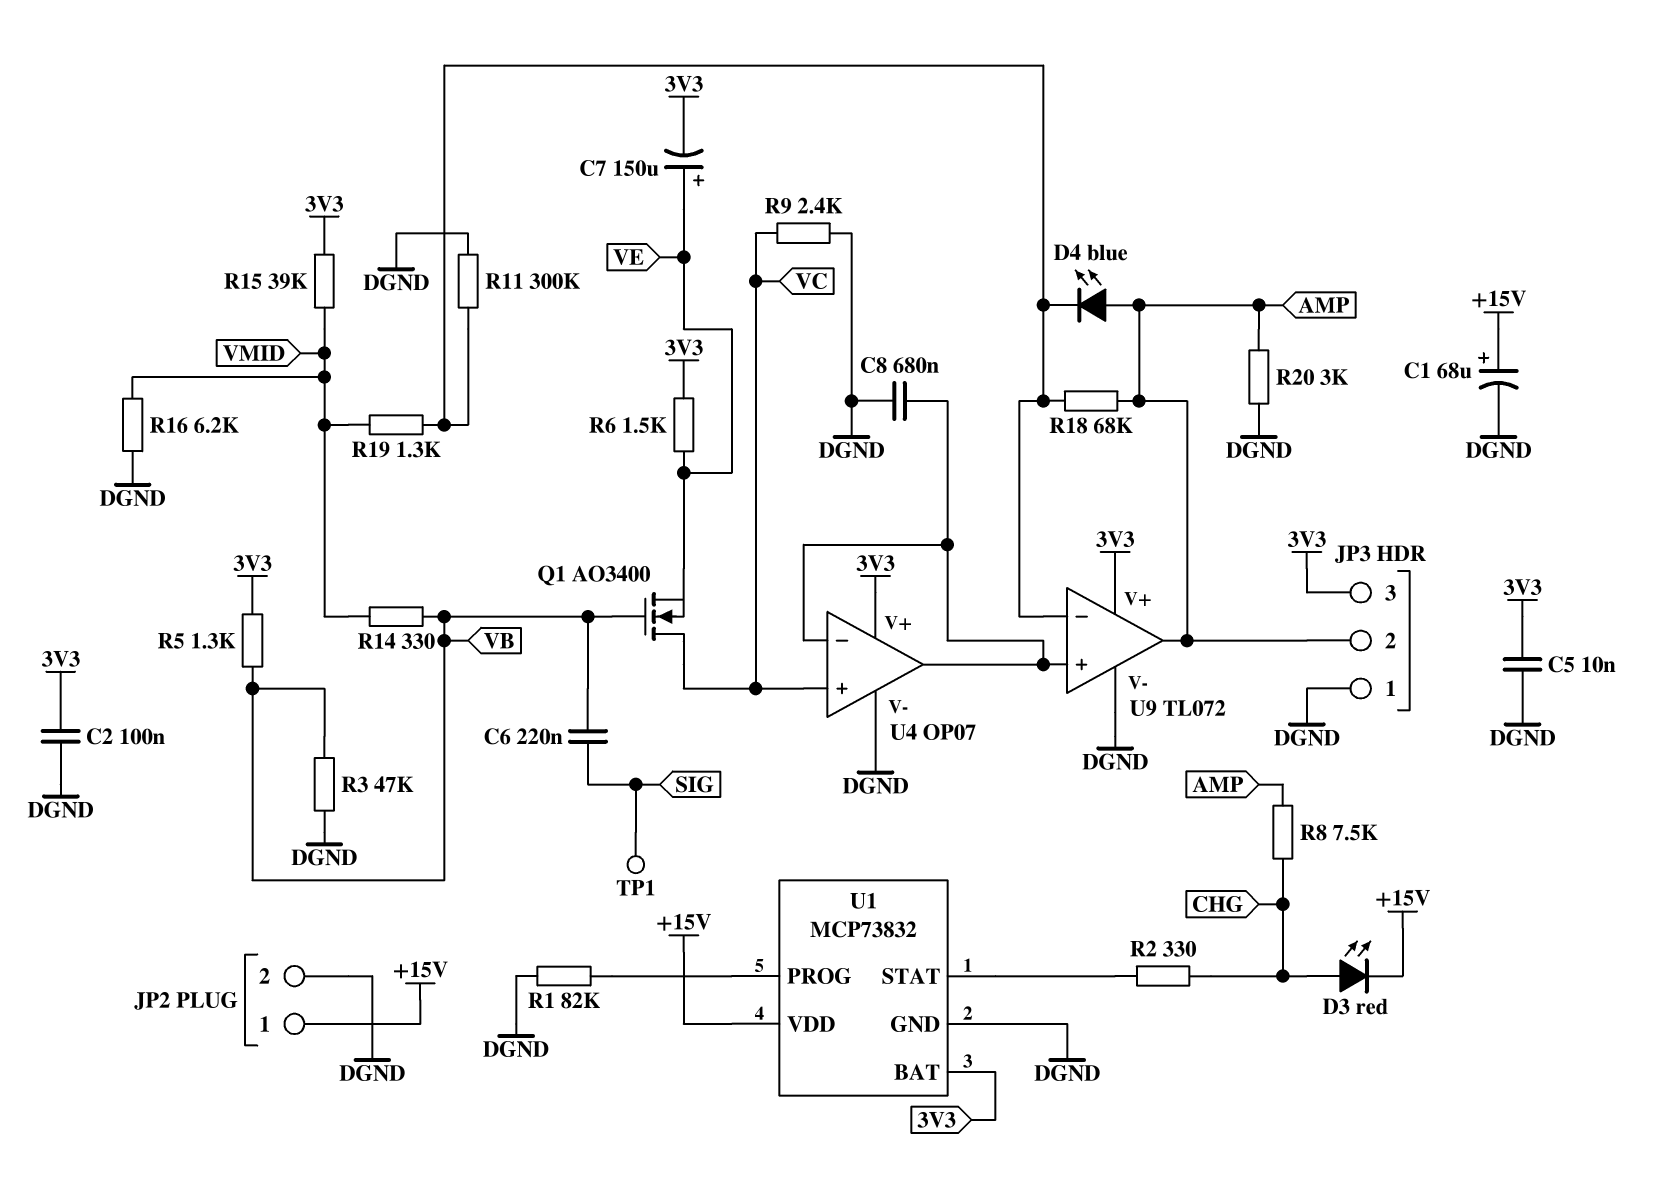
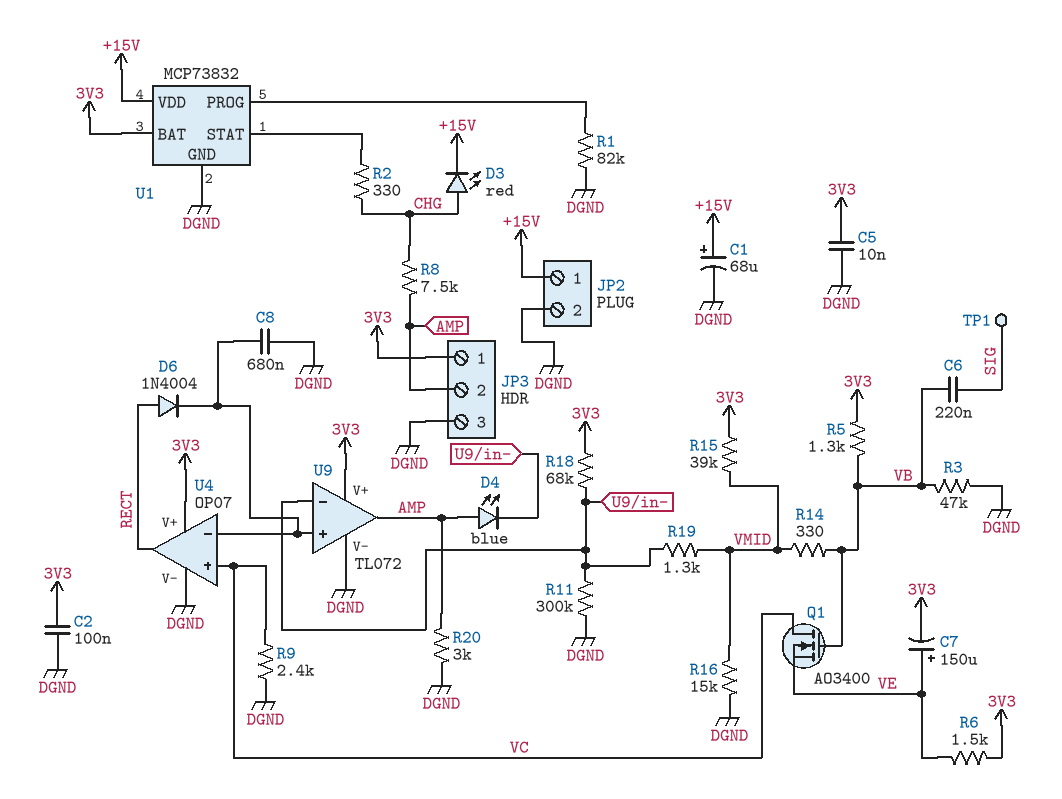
D6: none -> diode 1N4004 (A RECT, K U4/in-)
JP3 pin 1: DGND -> 3V3
JP3 pin 3: 3V3 -> DGND
R16: 6.2k (DGND, VMID) -> 15k (DGND, VMID)
R18: 68k (AMP, U9/in-) -> 68k (3V3, U9/in-)
U4 pin out: U4/in- -> RECT

